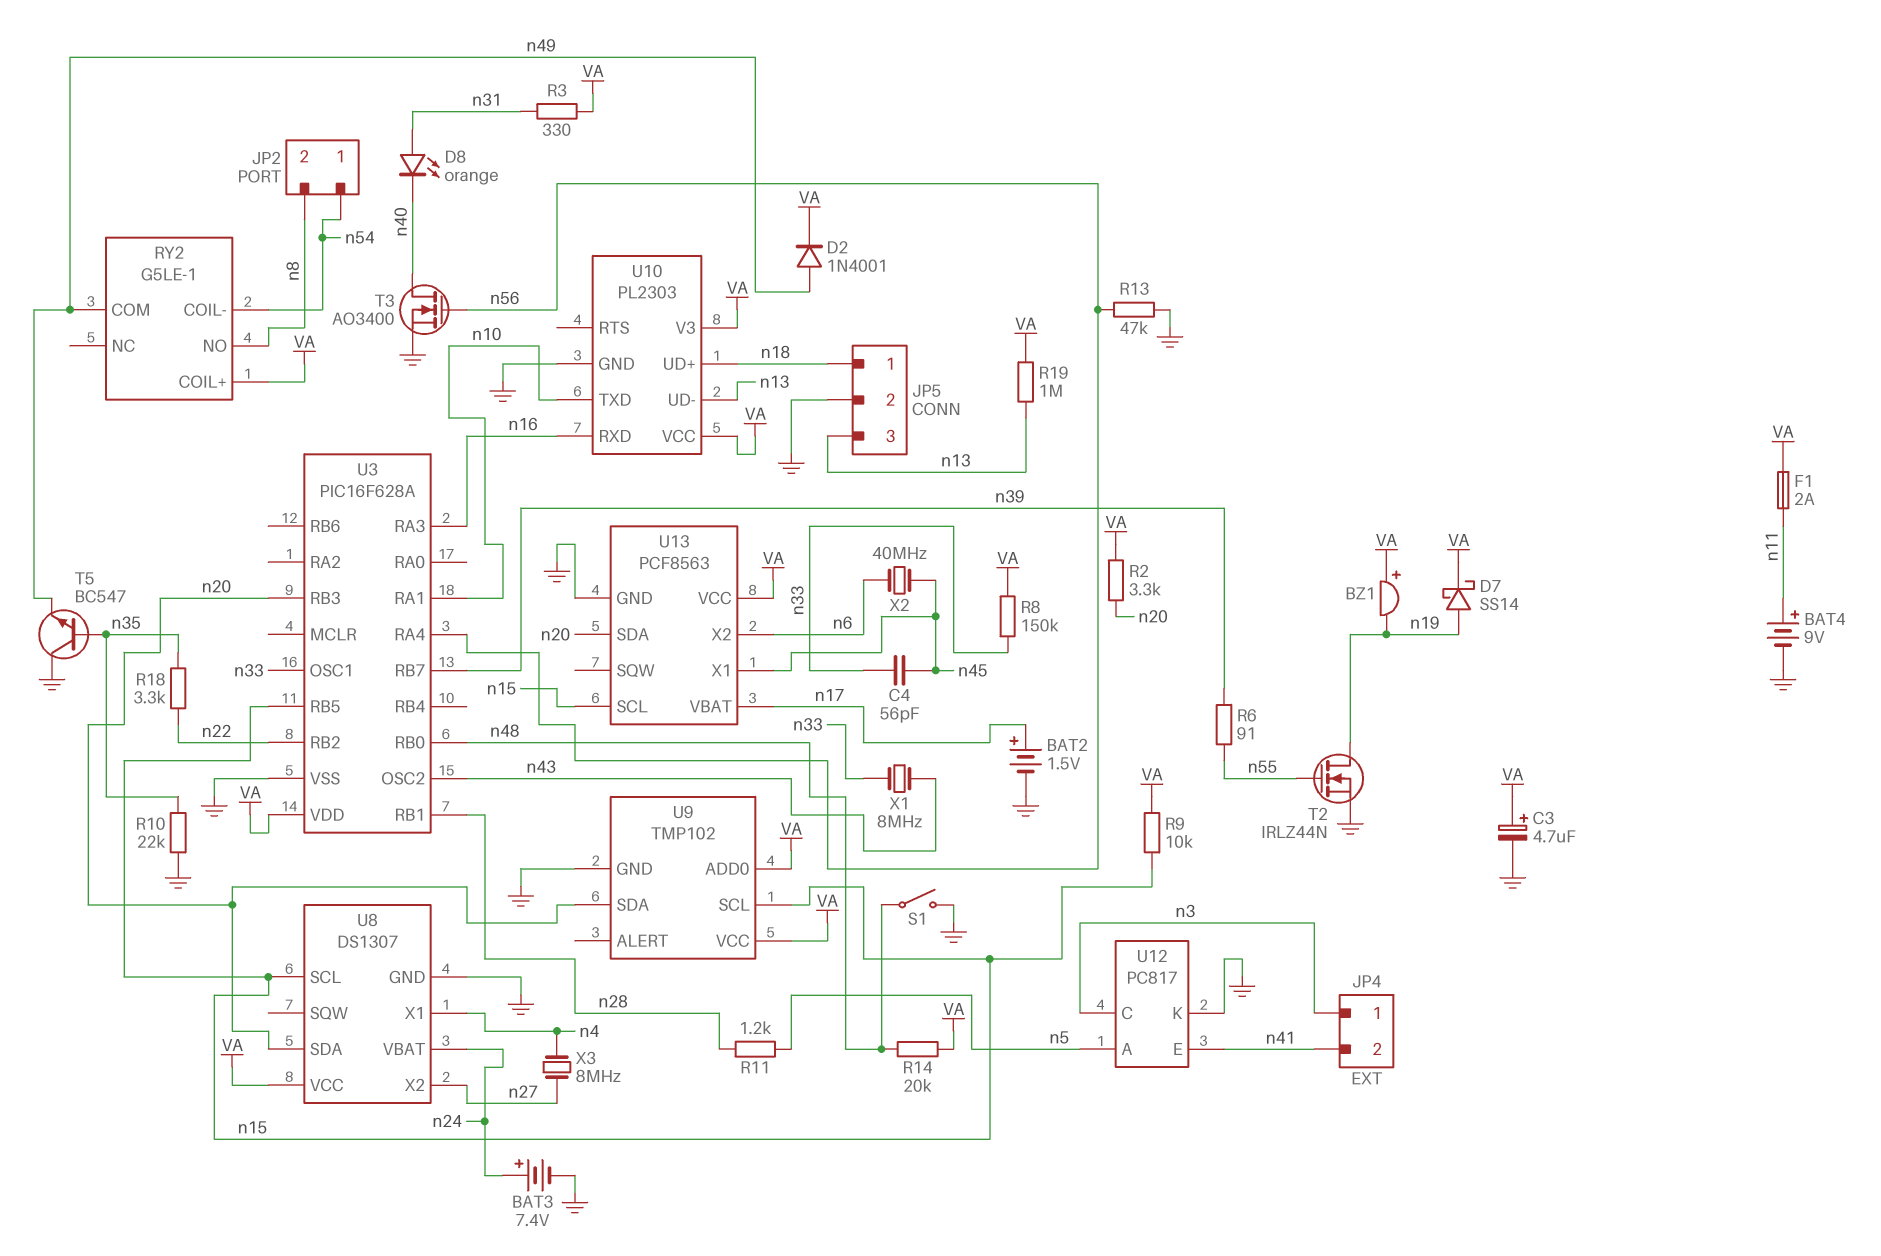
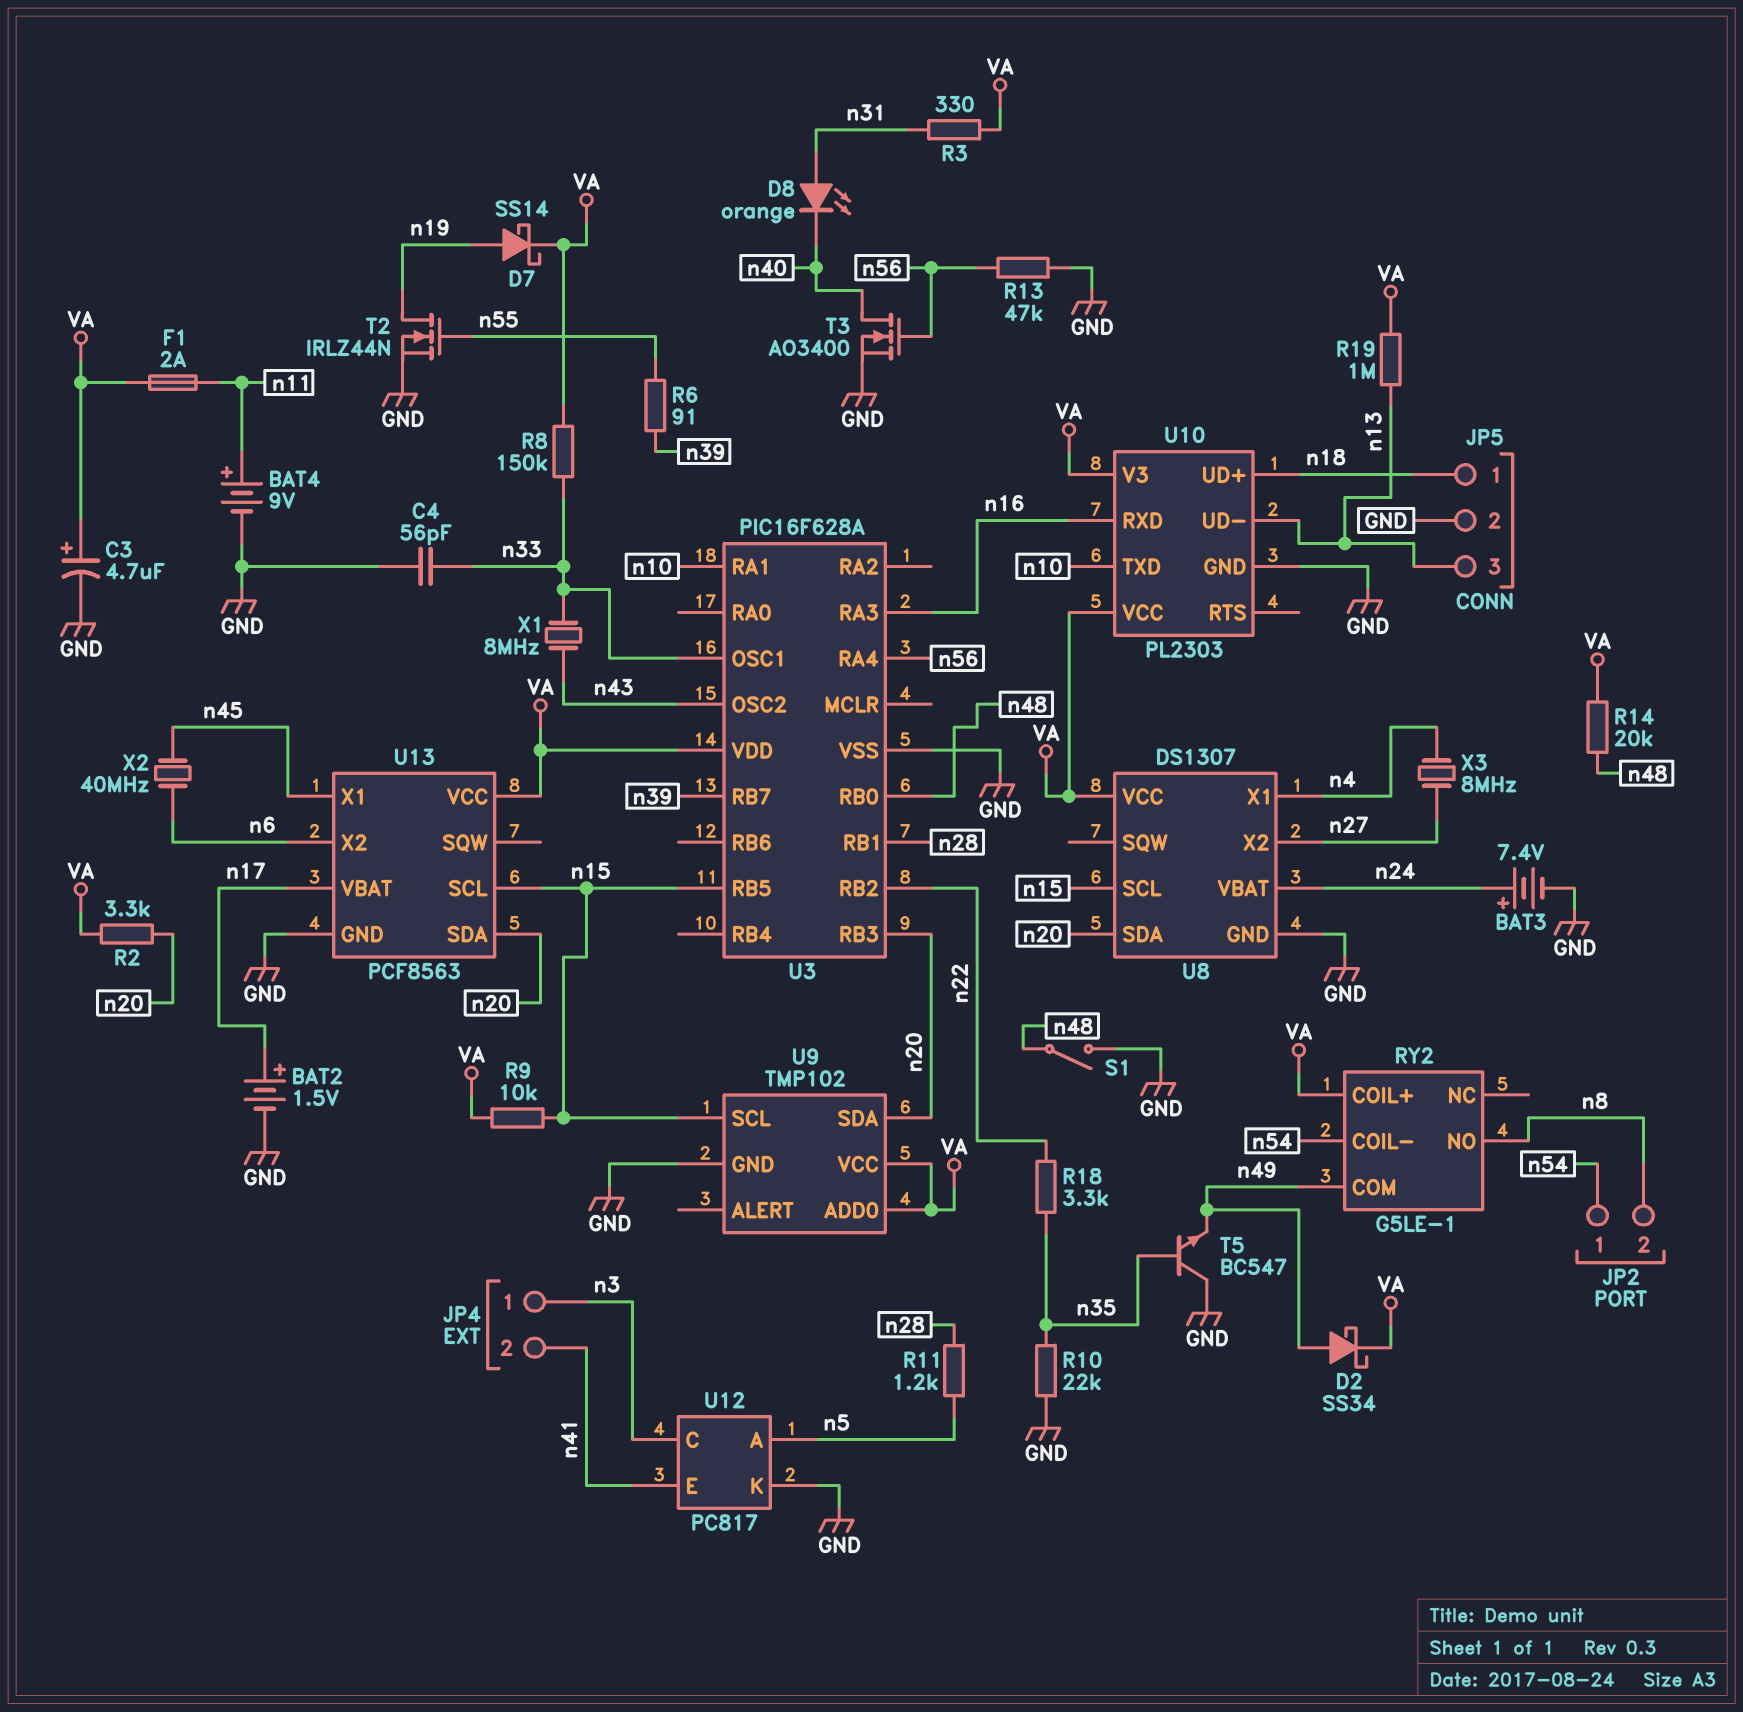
BZ1: buzzer (plus VA, minus n19) -> none
C4: 56pF (n33, n45) -> 56pF (GND, n33)
D2: diode 1N4001 (A n49, K VA) -> schottky SS34 (A n49, K VA)

